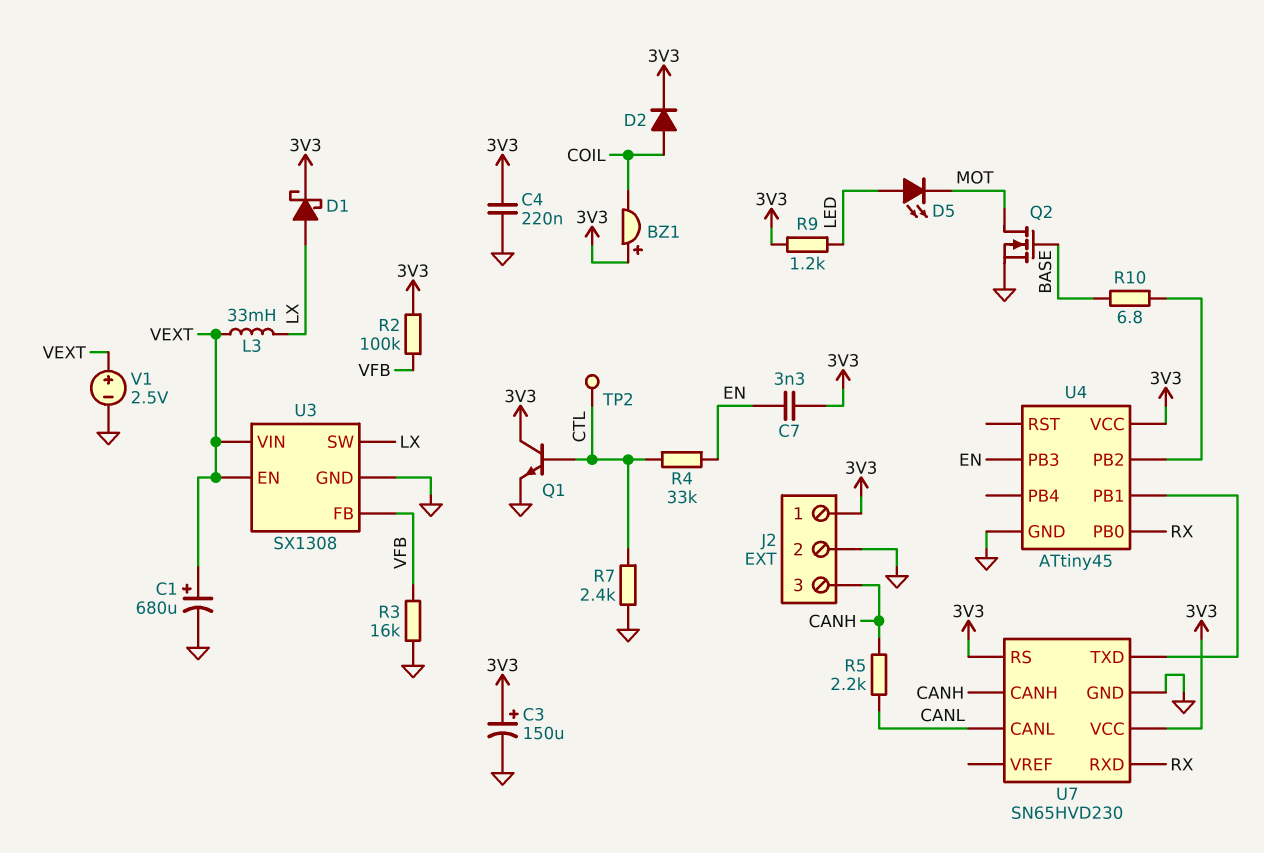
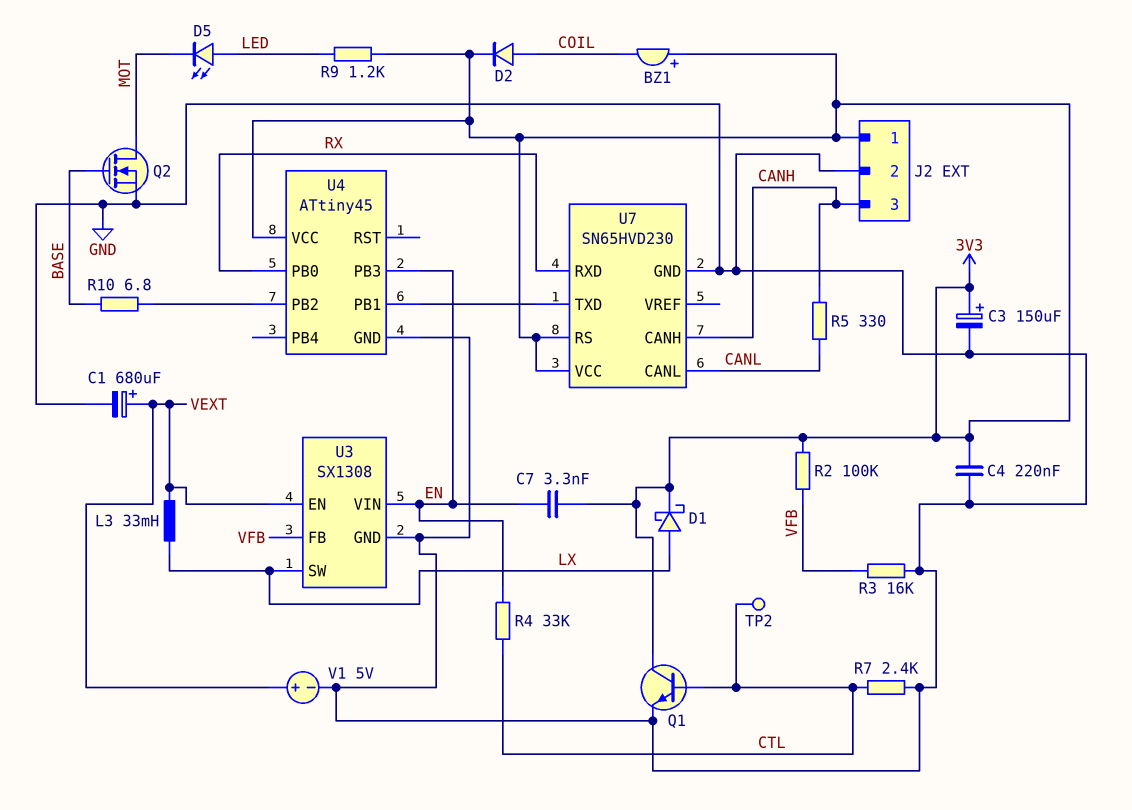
R5: 2.2k (CANH, CANL) -> 330 (CANH, CANL)
U3 pin VIN: VEXT -> EN
V1: 2.5V (plus VEXT, minus GND) -> 5V (plus VEXT, minus GND)

